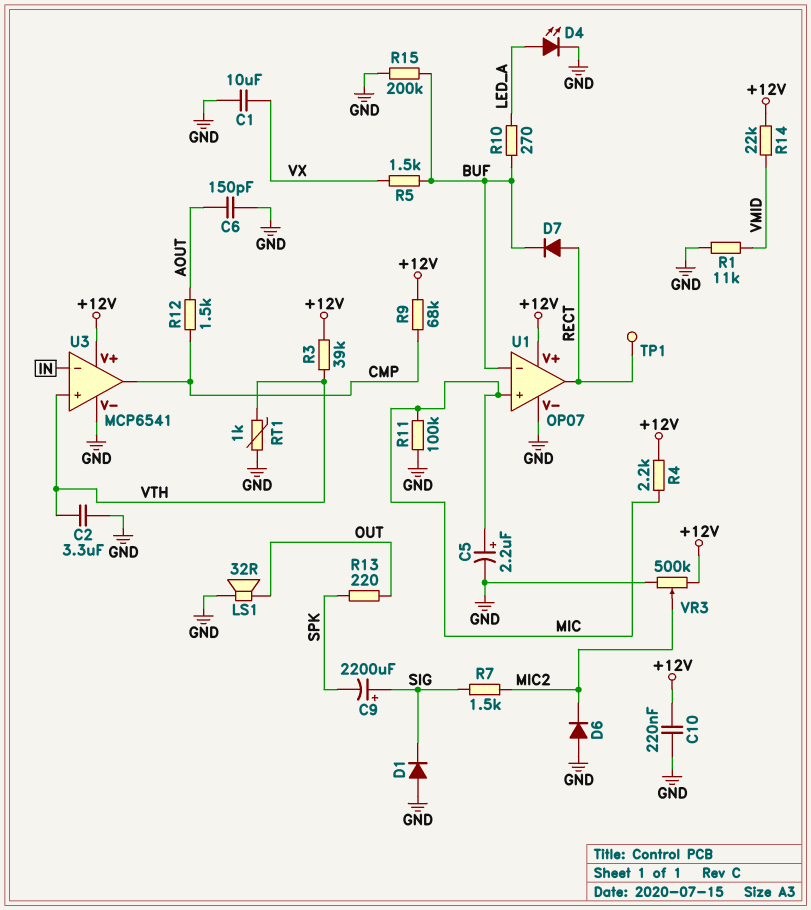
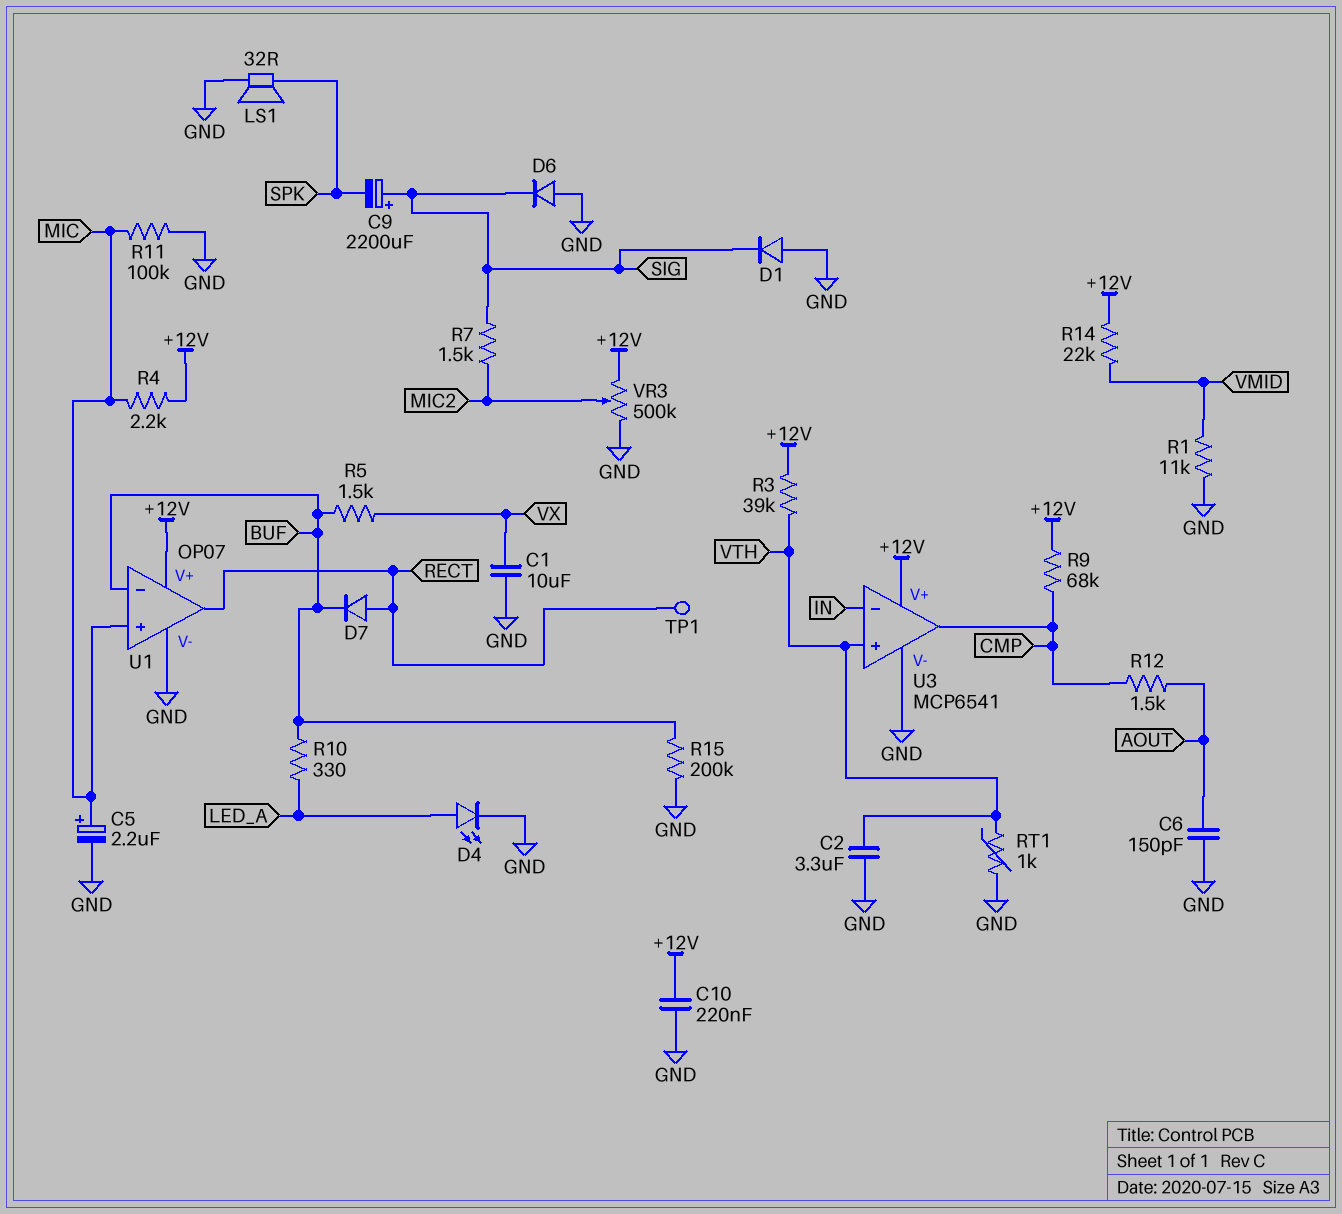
D6: diode (A GND, K MIC2) -> diode (A GND, K SIG)
LS1: speaker 32R (GND, OUT) -> speaker 32R (GND, SPK)
R10: 270 (BUF, LED_A) -> 330 (BUF, LED_A)
R13: 220 (OUT, SPK) -> none

